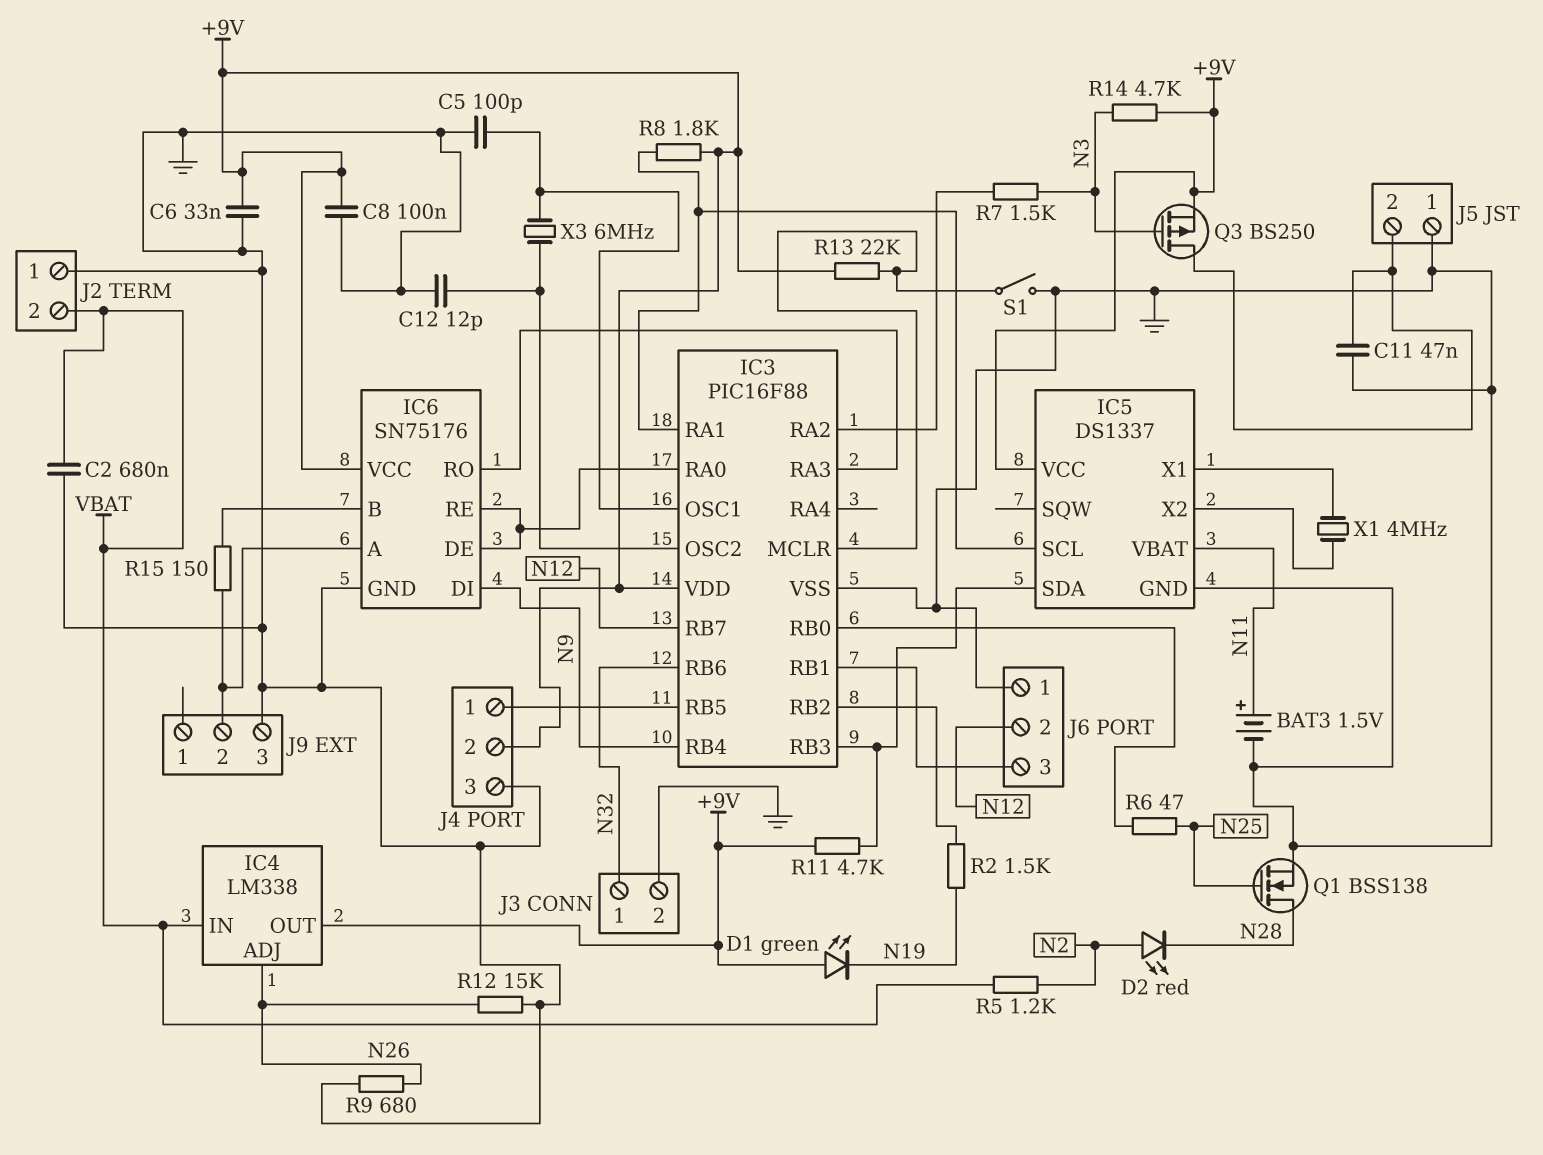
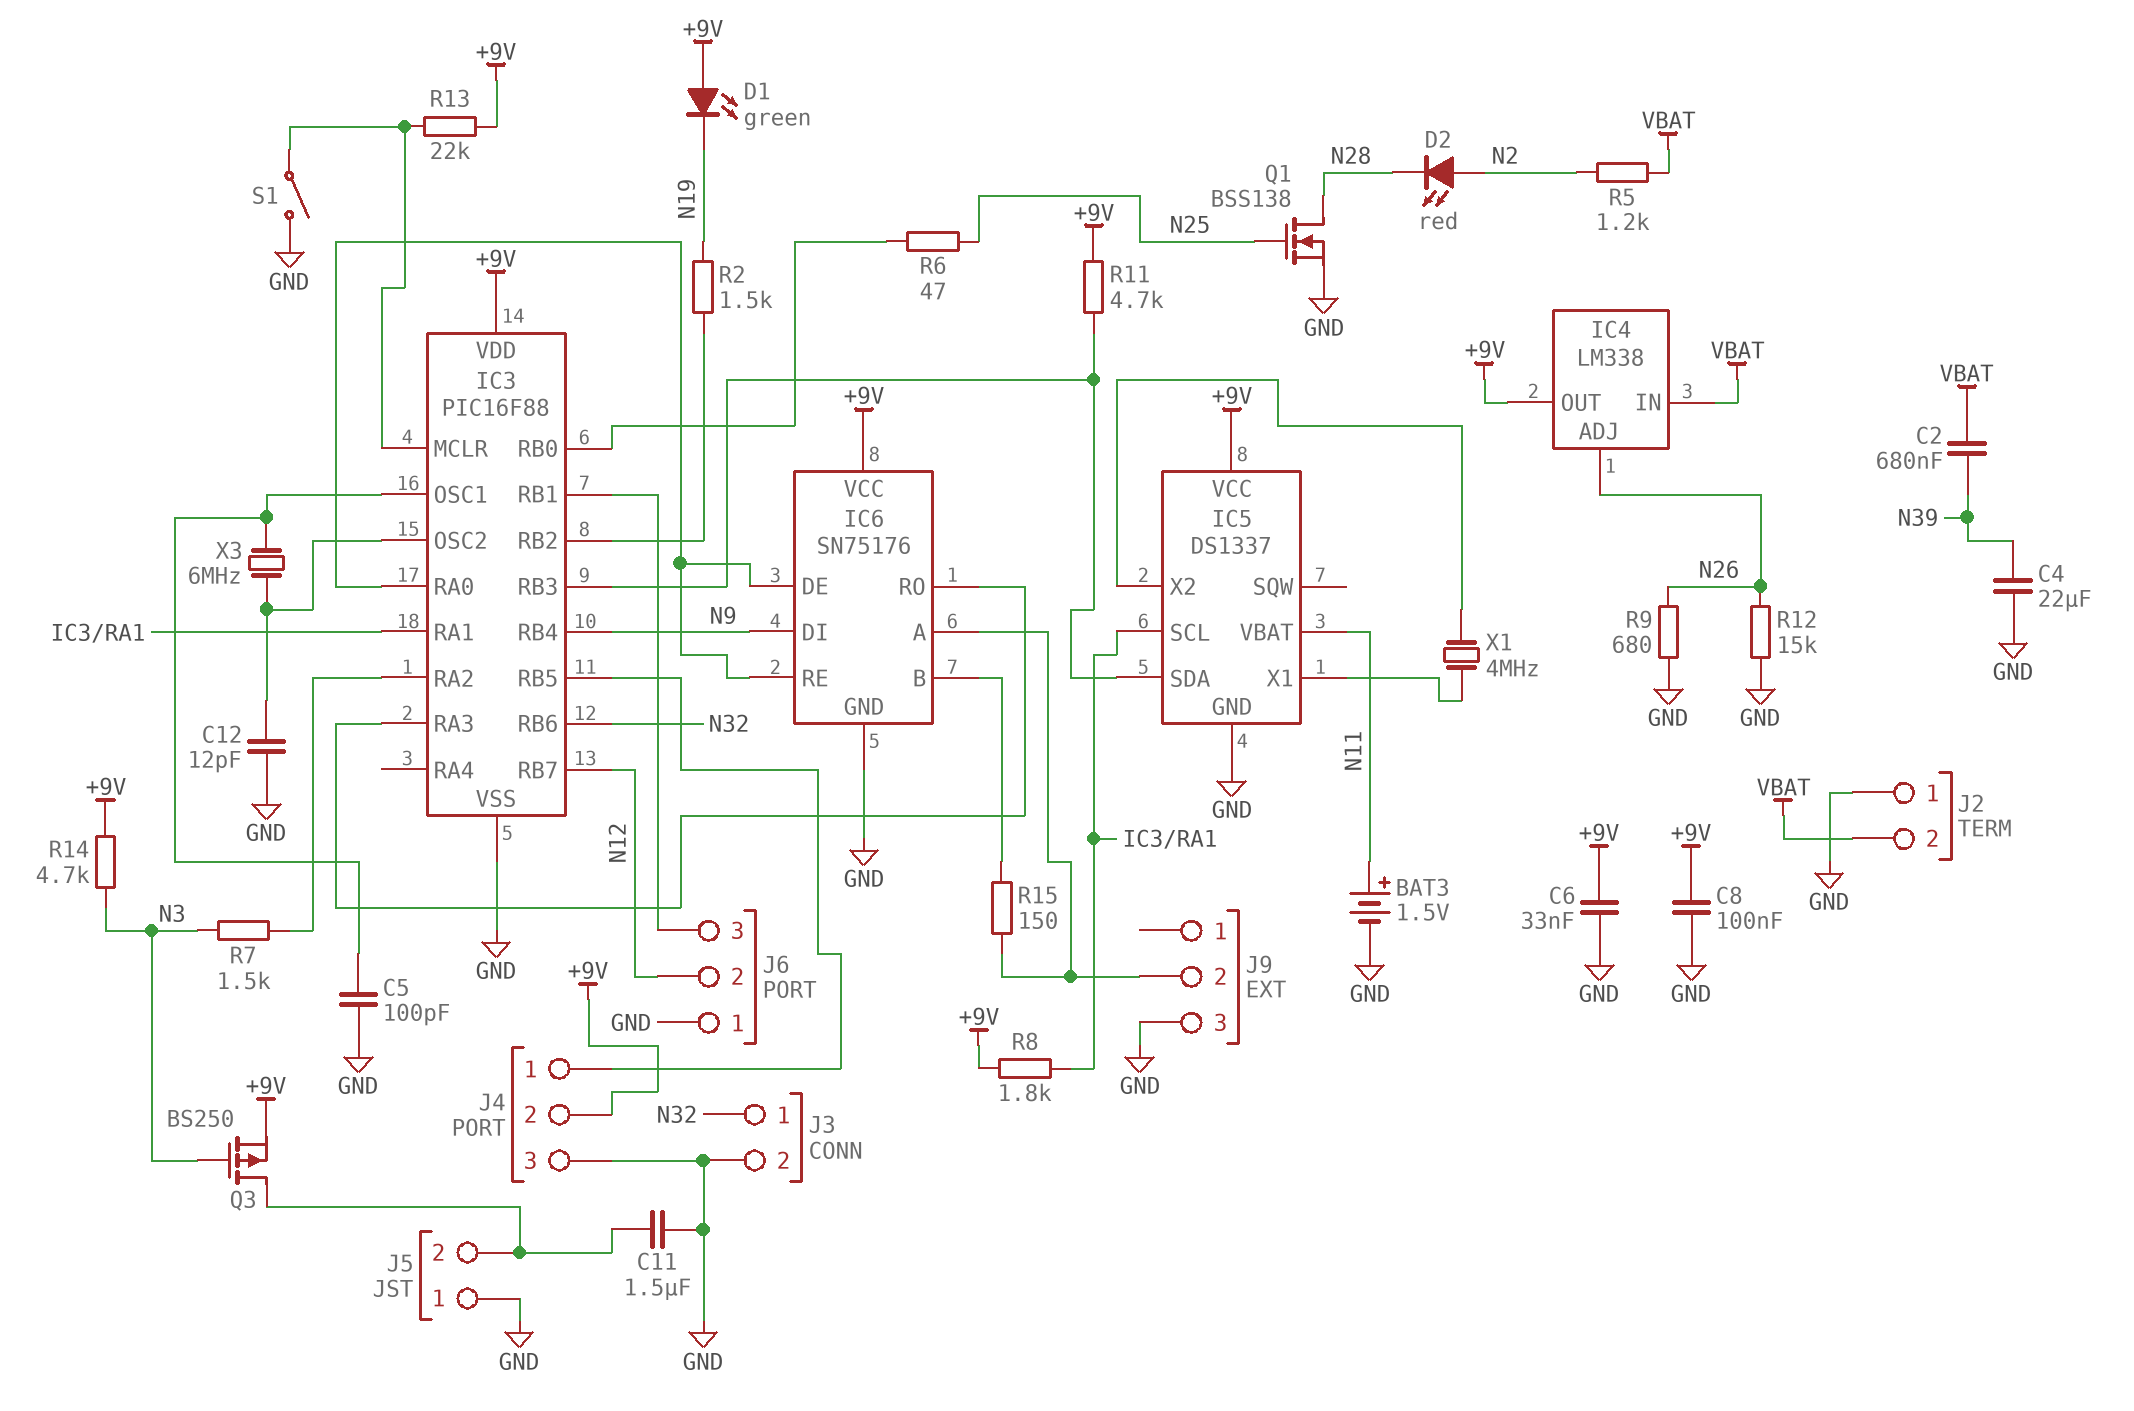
C2: 680nF (GND, VBAT) -> 680nF (N39, VBAT)
C4: none -> 22uF (GND, N39)
C11: 47nF (GND, J5/2) -> 1.5uF (GND, J5/2)

